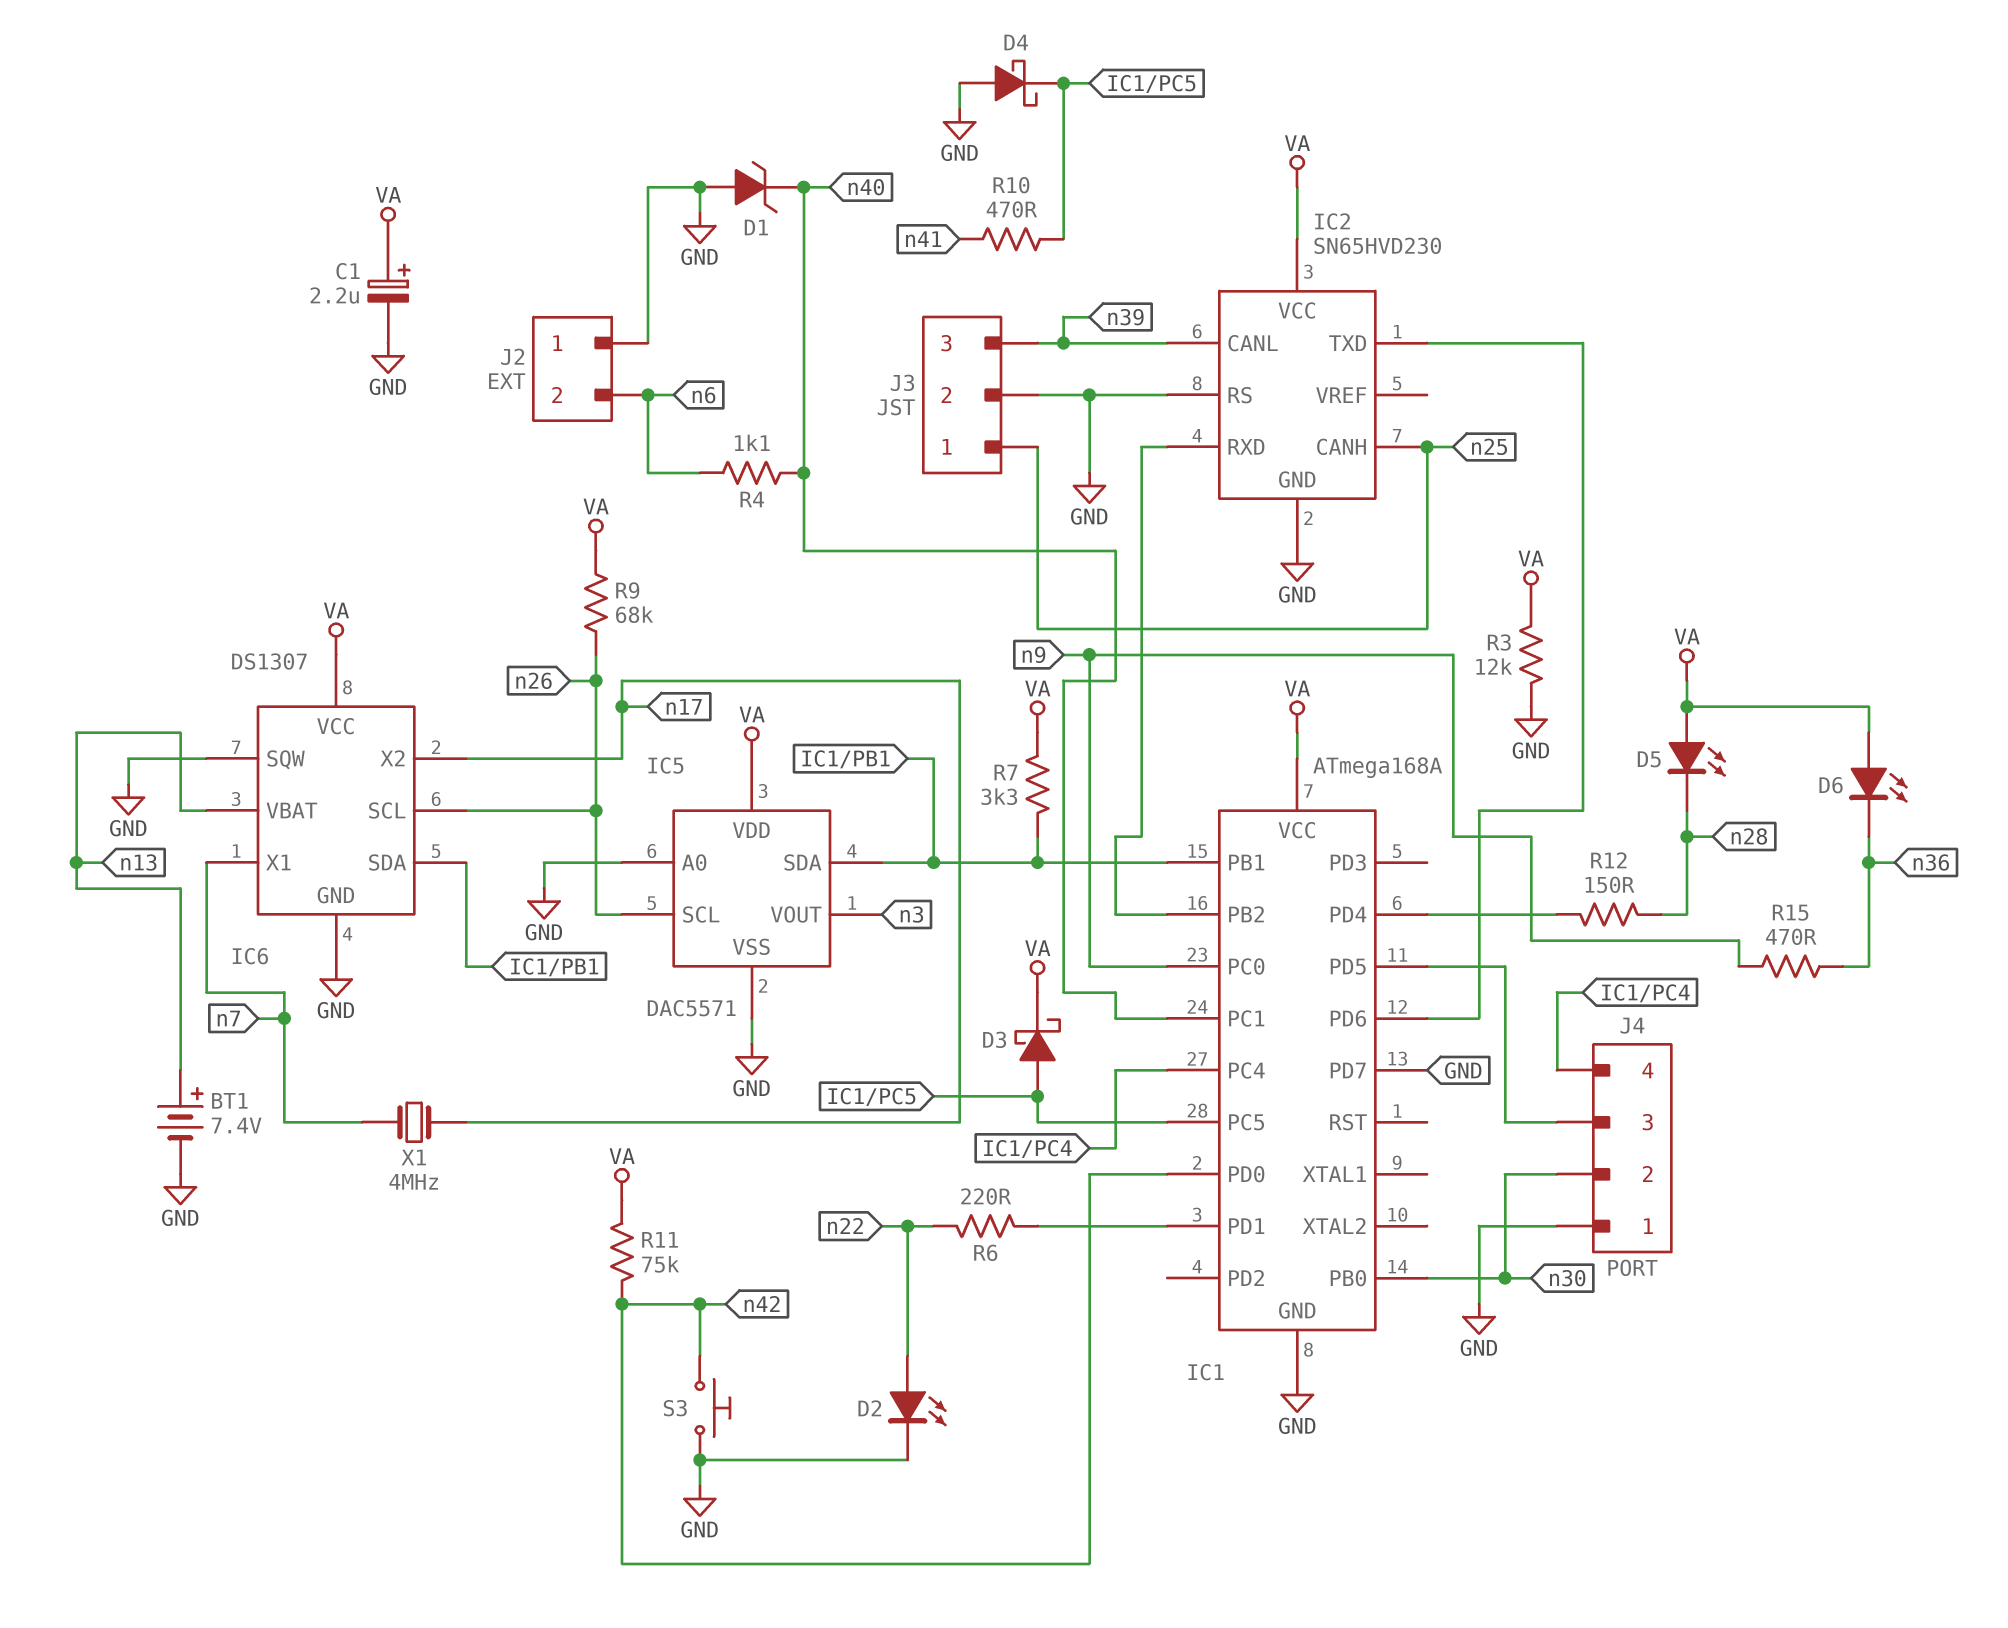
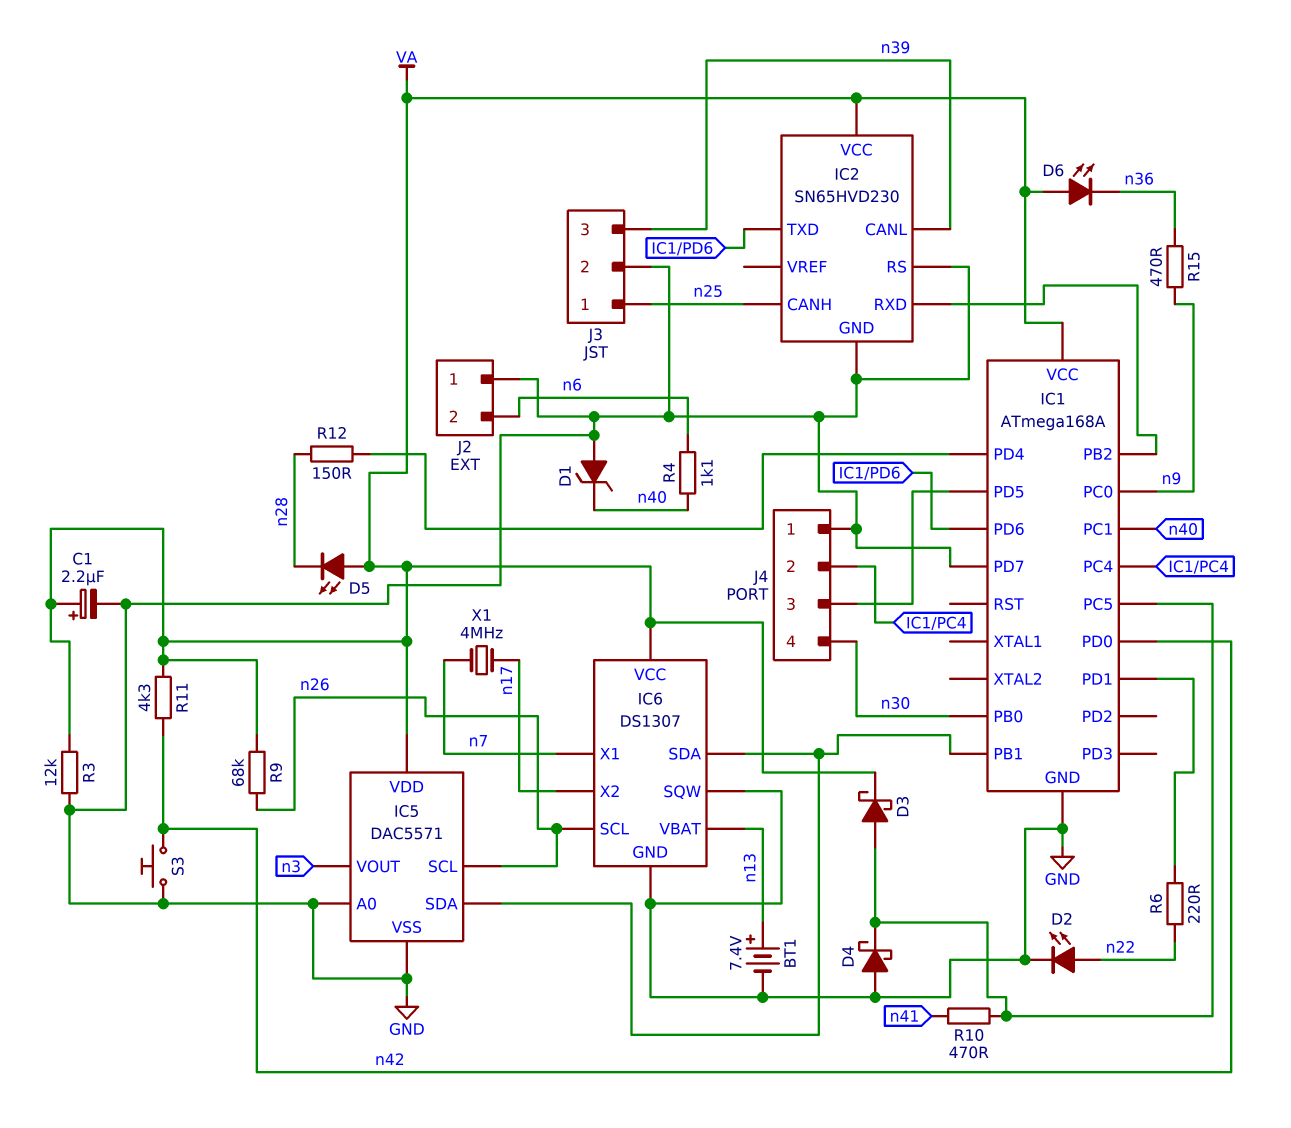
J4 pin 2: n30 -> IC1/PC4
J4 pin 4: IC1/PC4 -> n30
R7: 3.3k (IC1/PB1, VA) -> none
R11: 75k (VA, n42) -> 4.3k (VA, n42)

